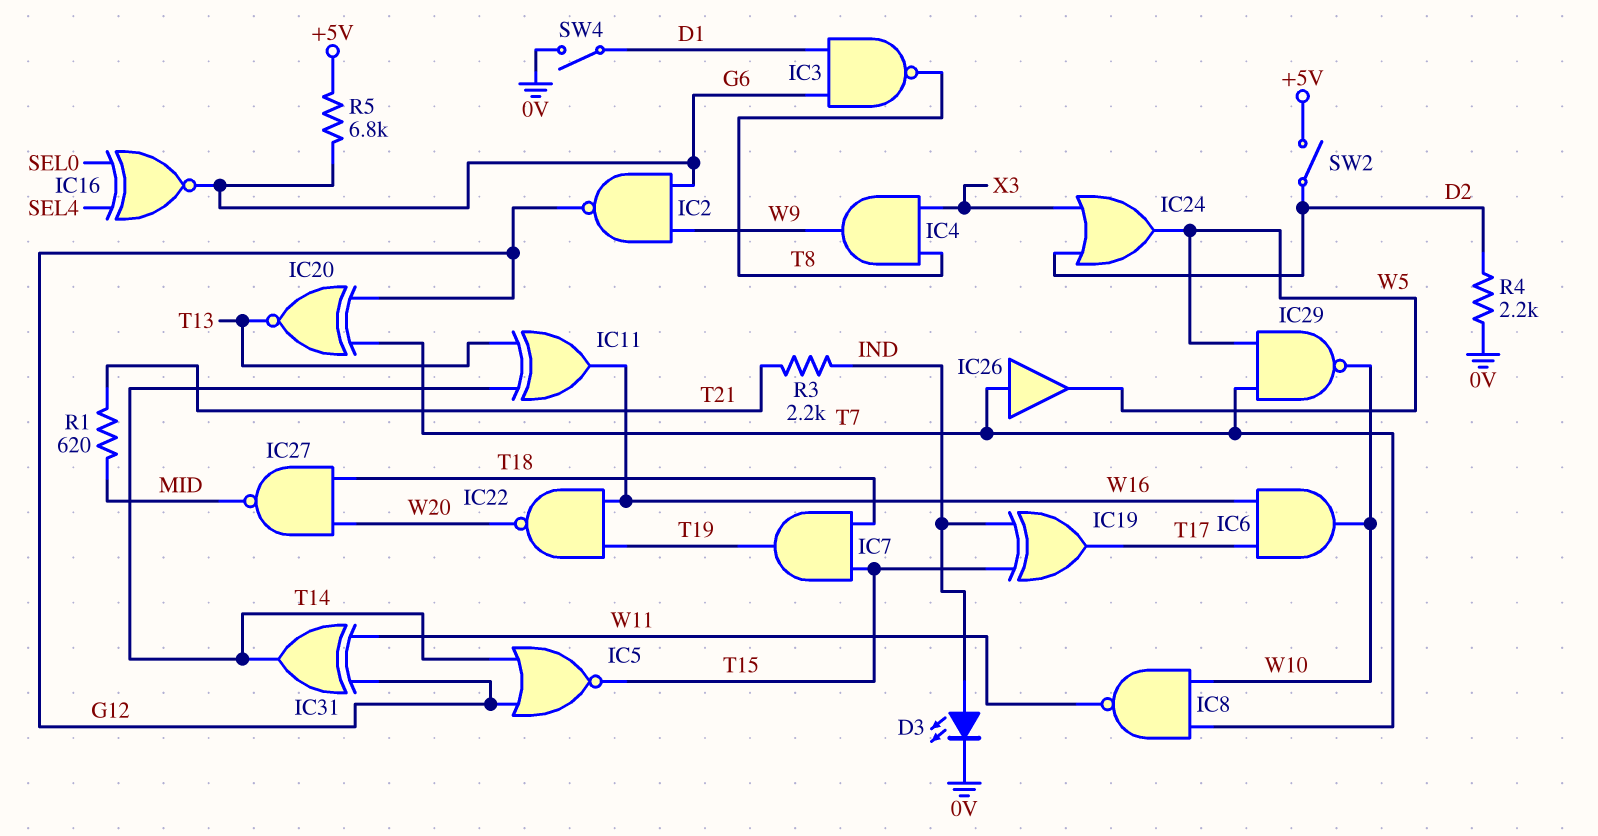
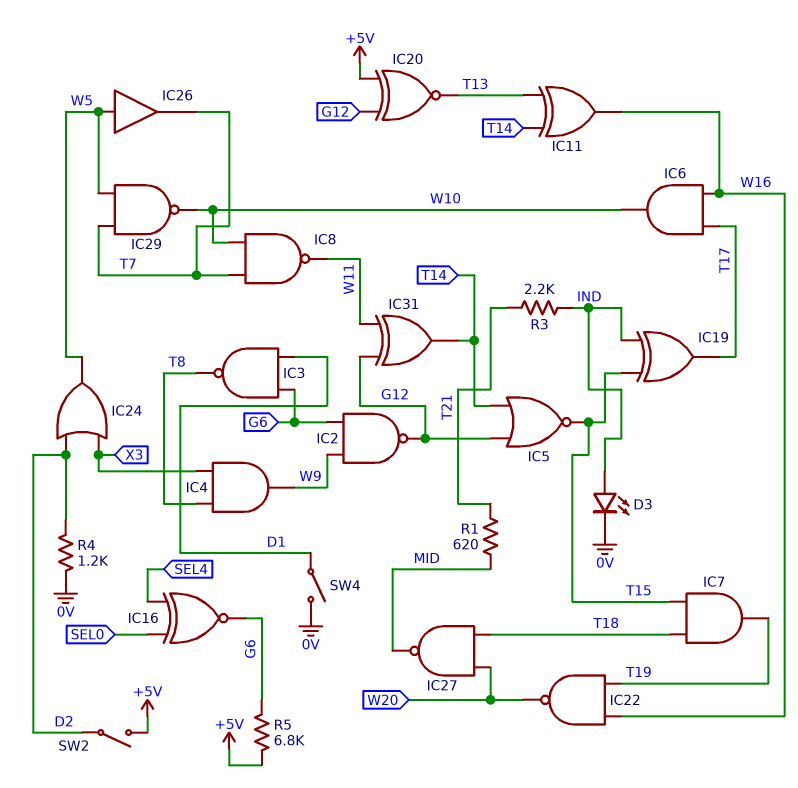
IC20: XNOR (in G12, in T7, out T13) -> XNOR (in +5V, in G12, out T13)
IC26: buffer (in T7, out W5) -> buffer (in W5, out T7)
R4: 2.2k (0V, D2) -> 1.2k (0V, D2)

